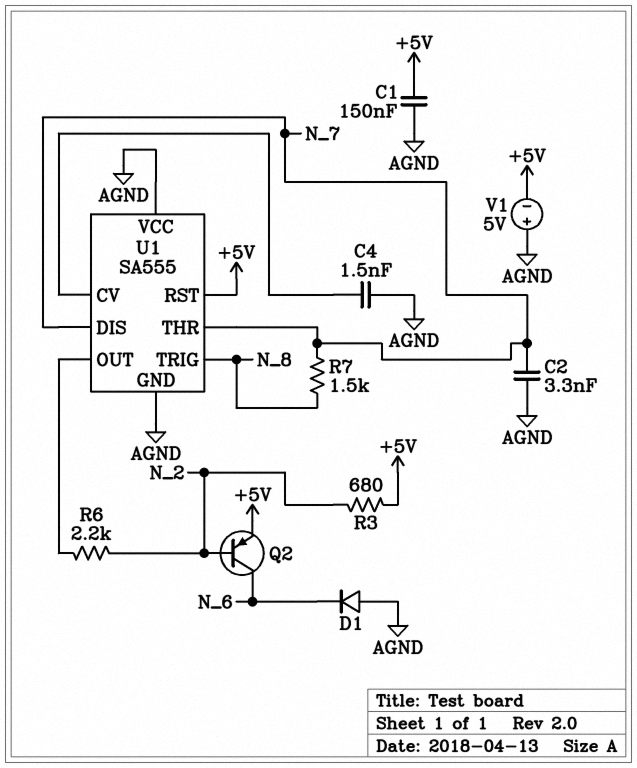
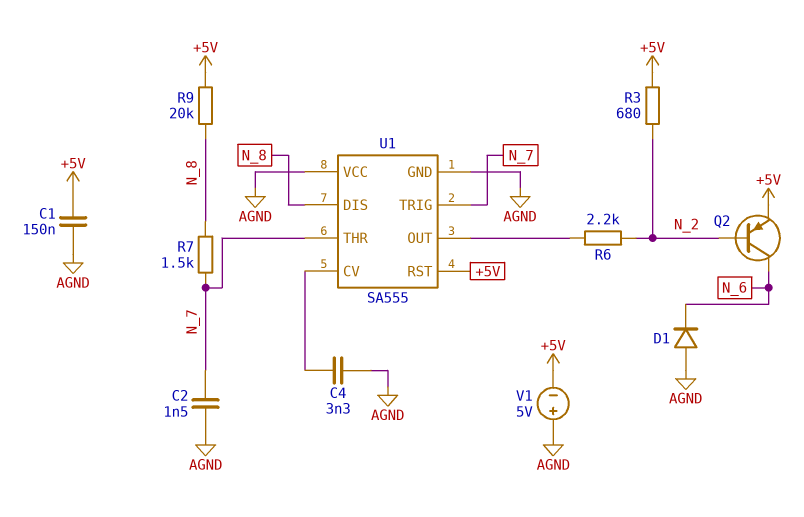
C2: 3.3nF (AGND, N_7) -> 1.5nF (AGND, N_7)
C4: 1.5nF (AGND, U1/CV) -> 3.3nF (AGND, U1/CV)
R9: none -> 20k (+5V, N_8)
U1 pin DIS: N_7 -> N_8
U1 pin TRIG: N_8 -> N_7

